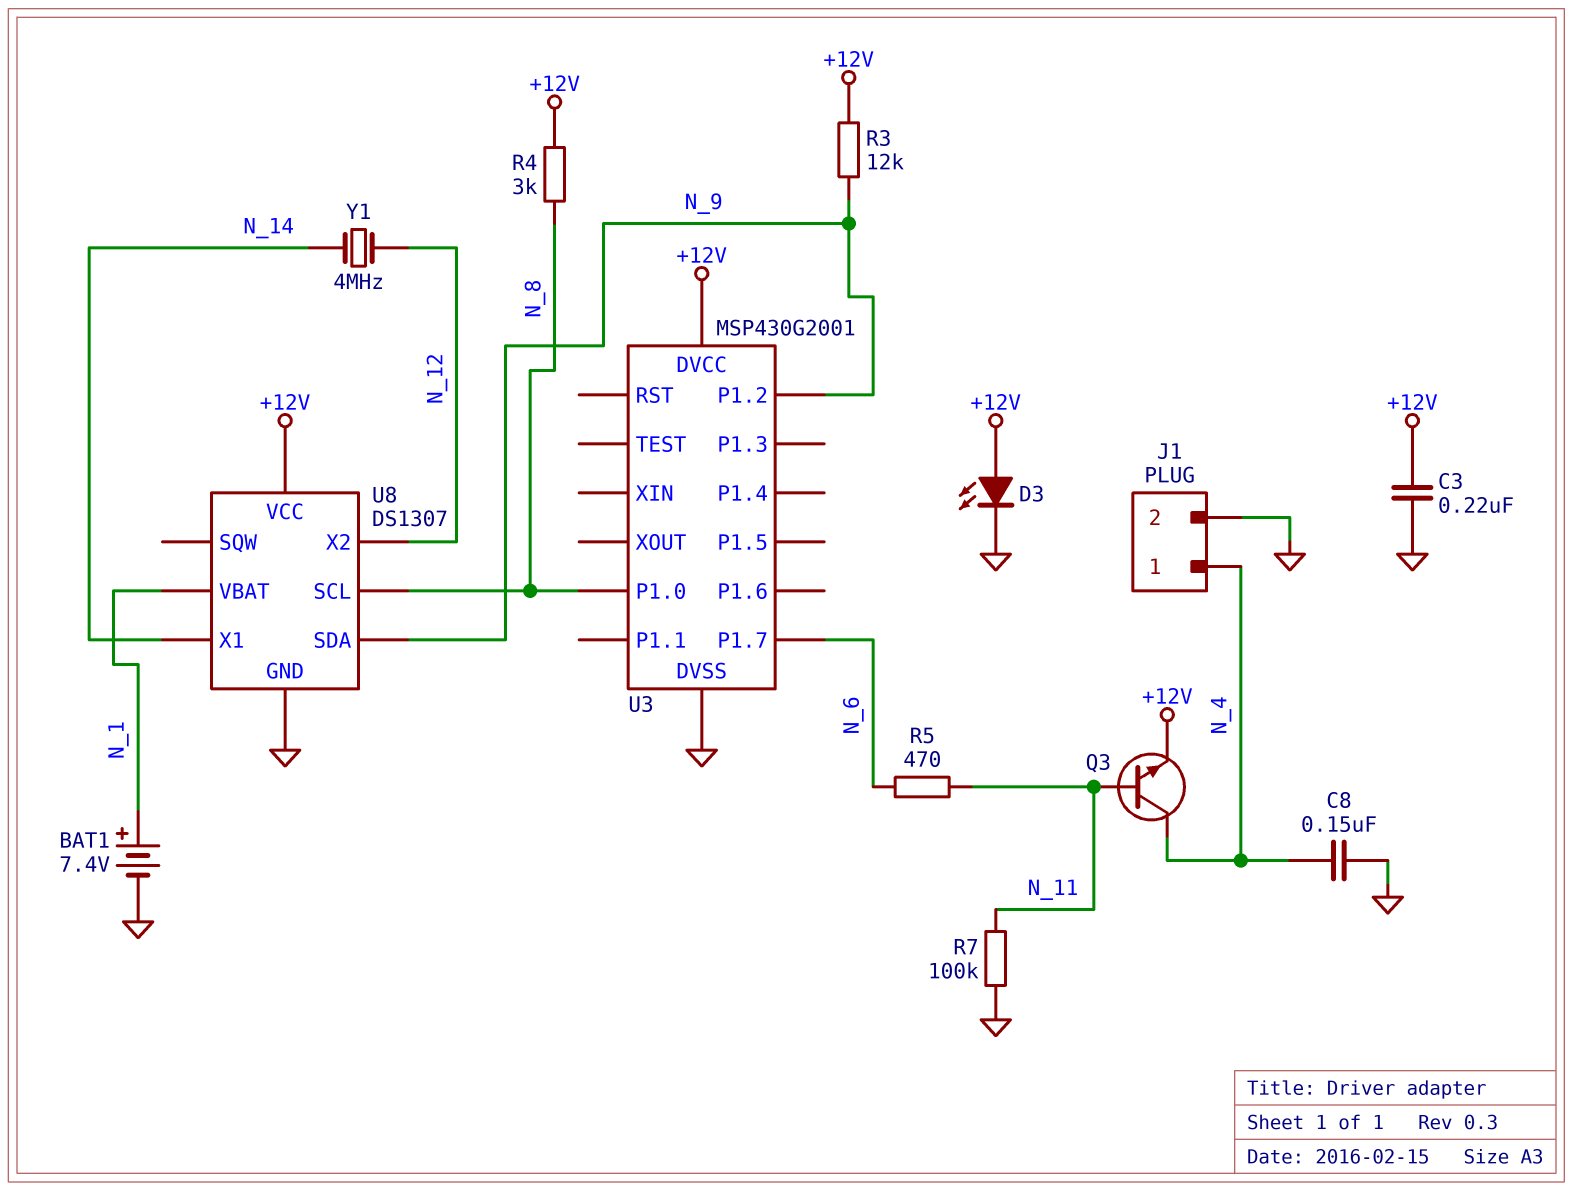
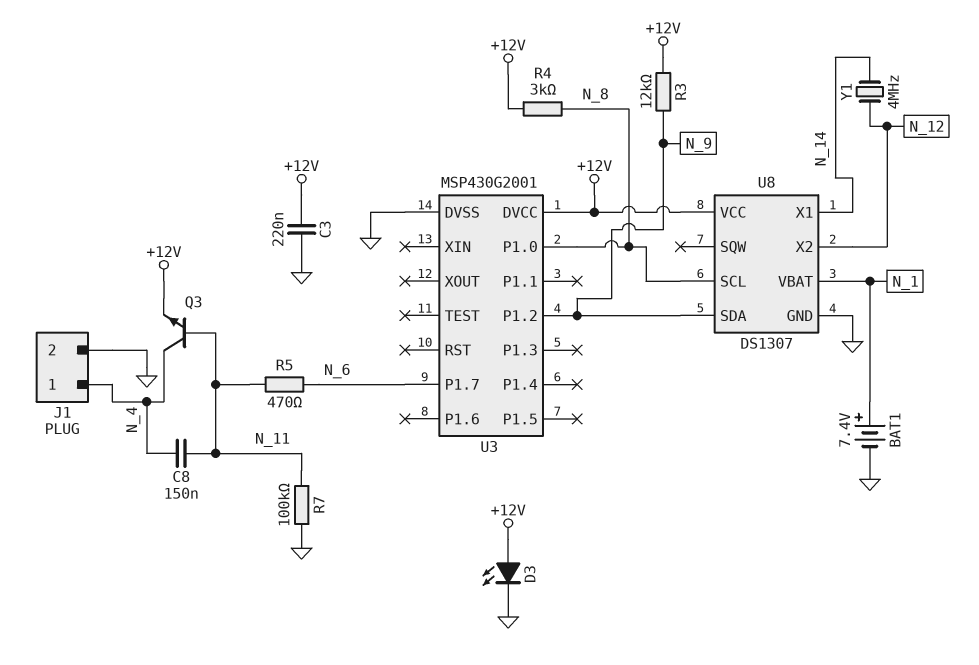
C8: 150nF (GND, N_4) -> 150nF (N_4, N_11)

